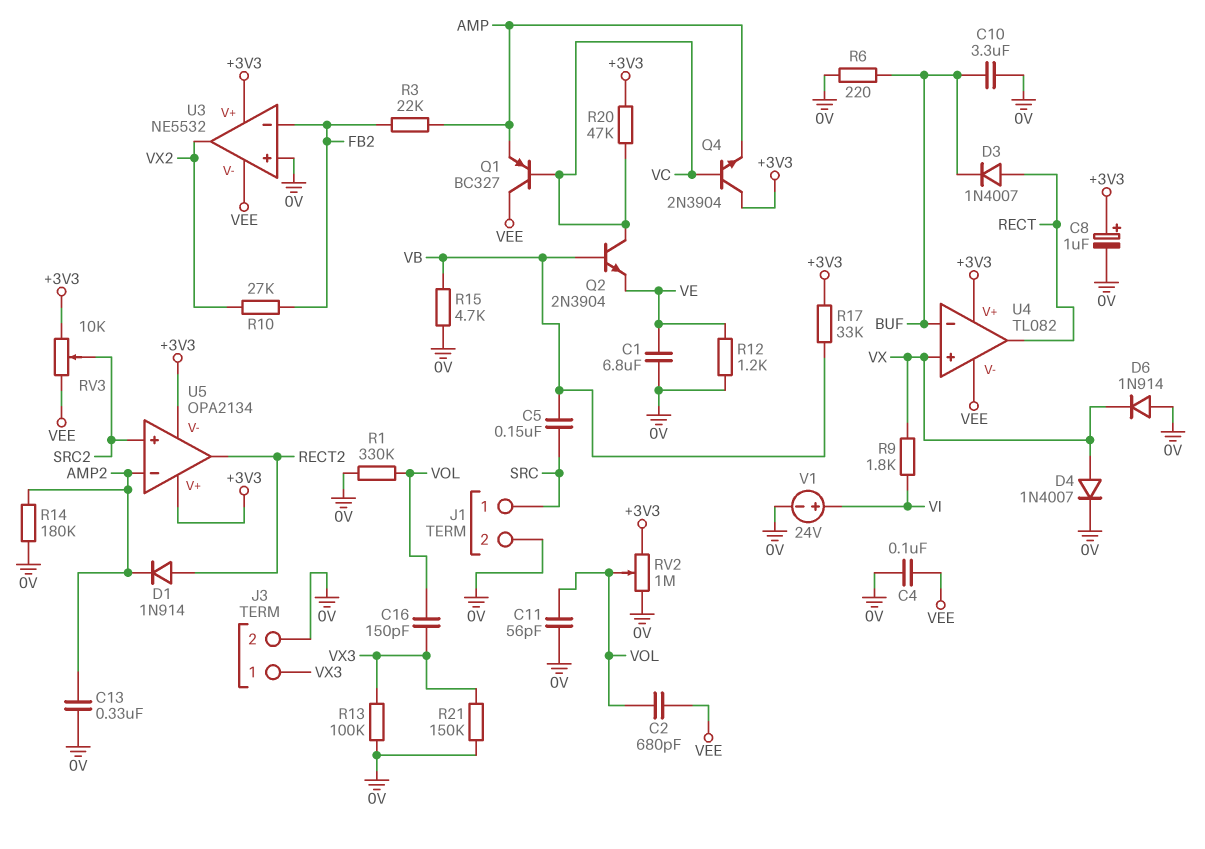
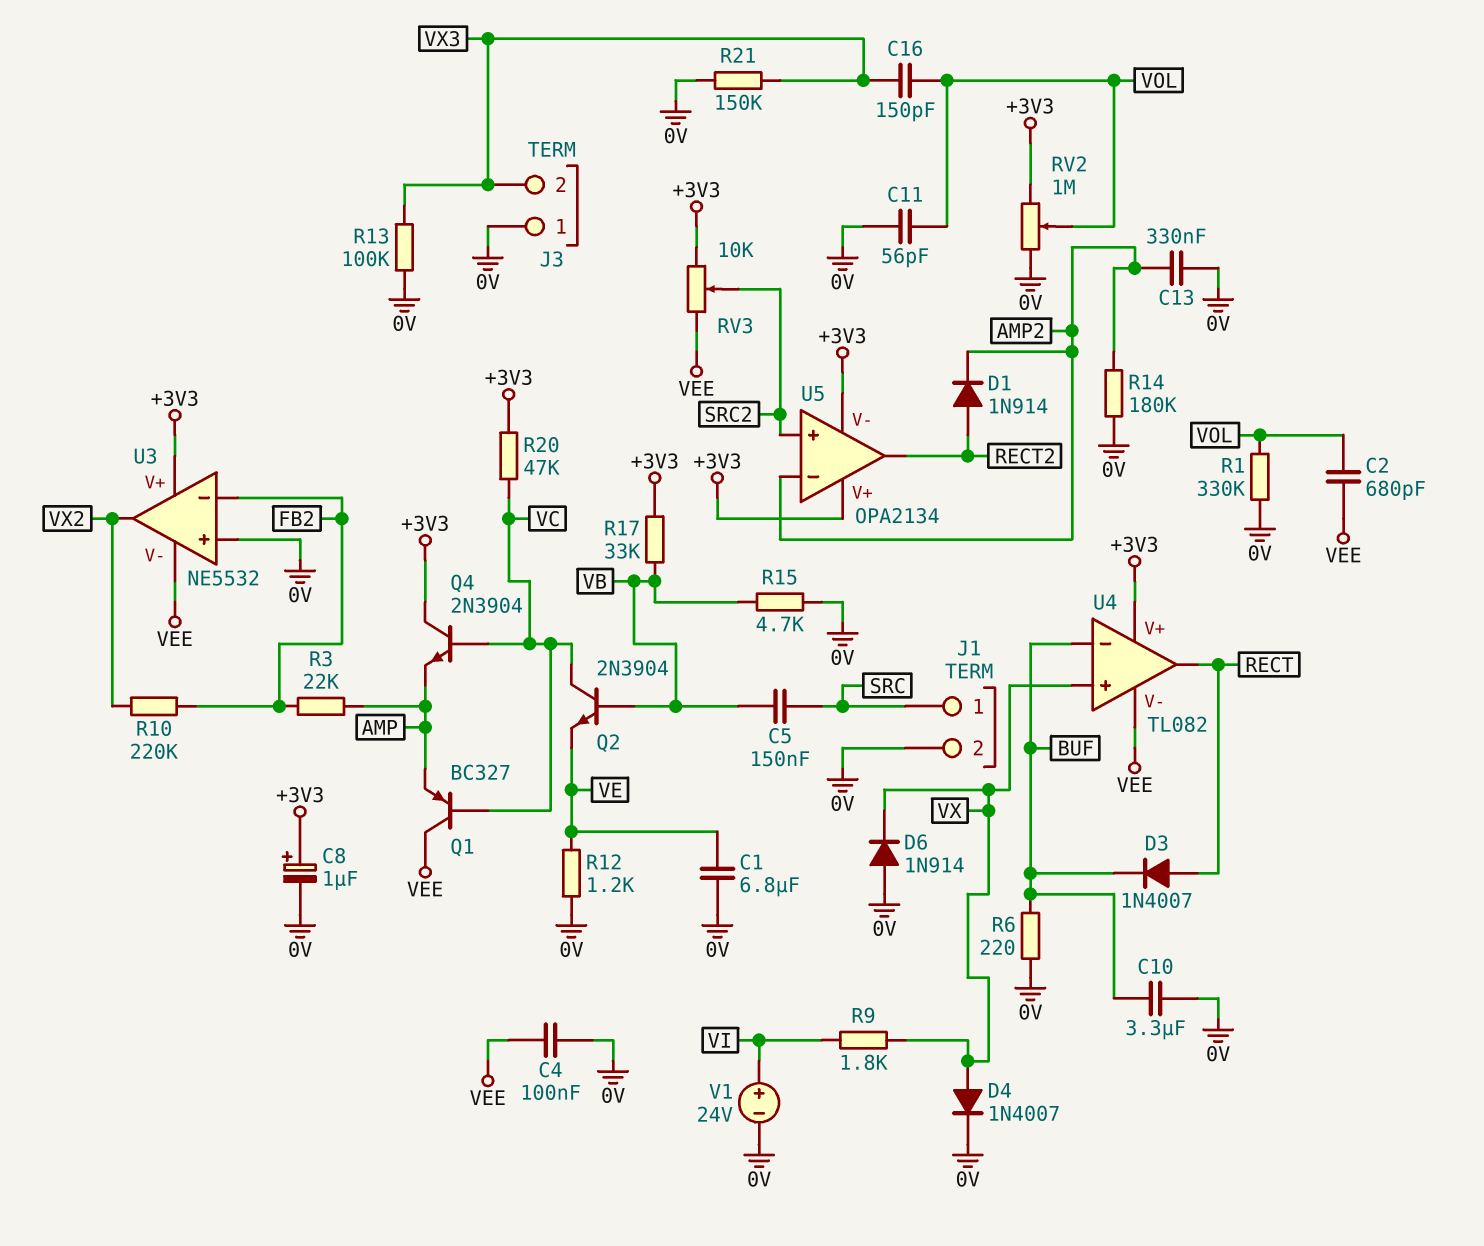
J3 pin 1: VX3 -> 0V
J3 pin 2: 0V -> VX3
R10: 27k (FB2, VX2) -> 220k (FB2, VX2)

